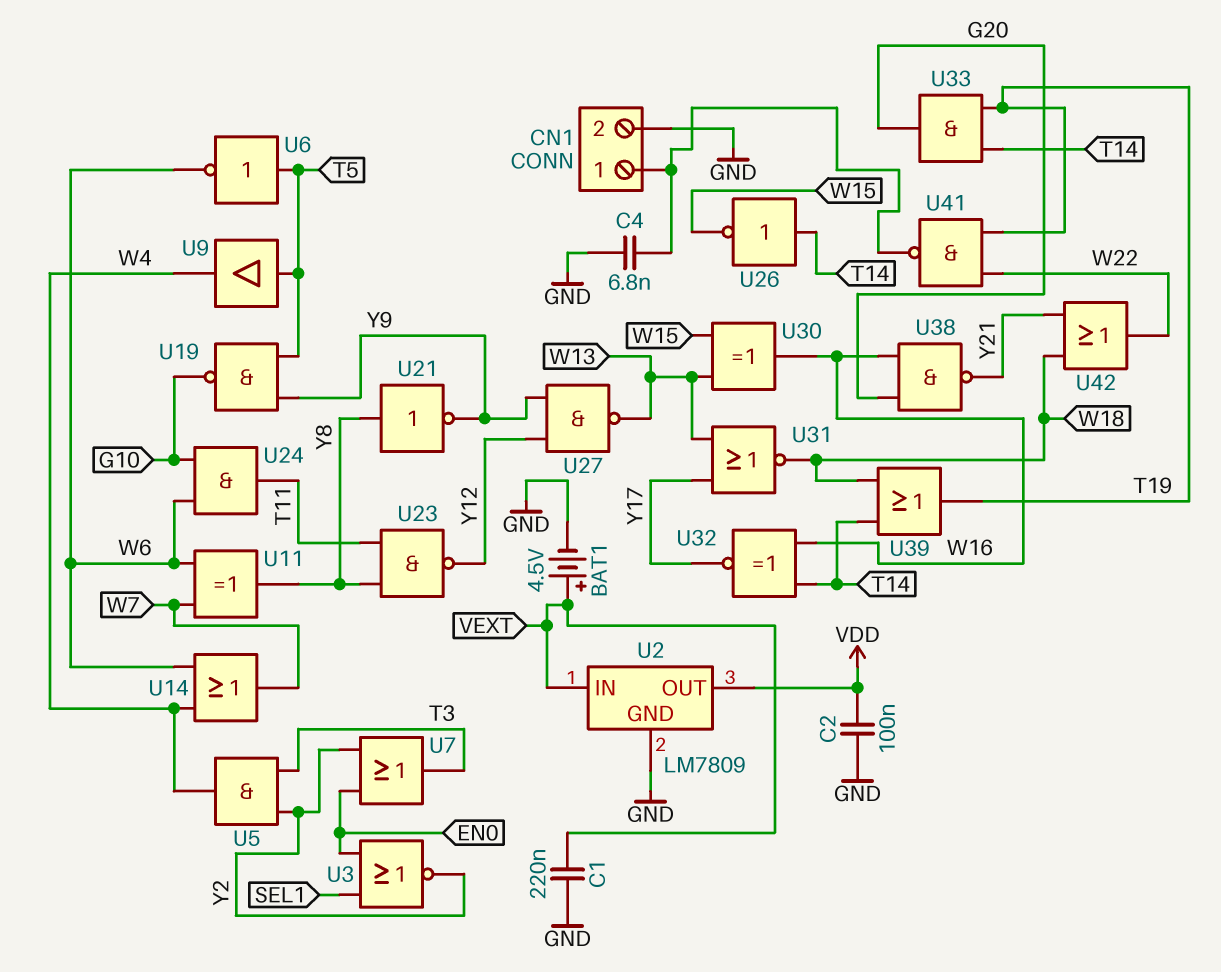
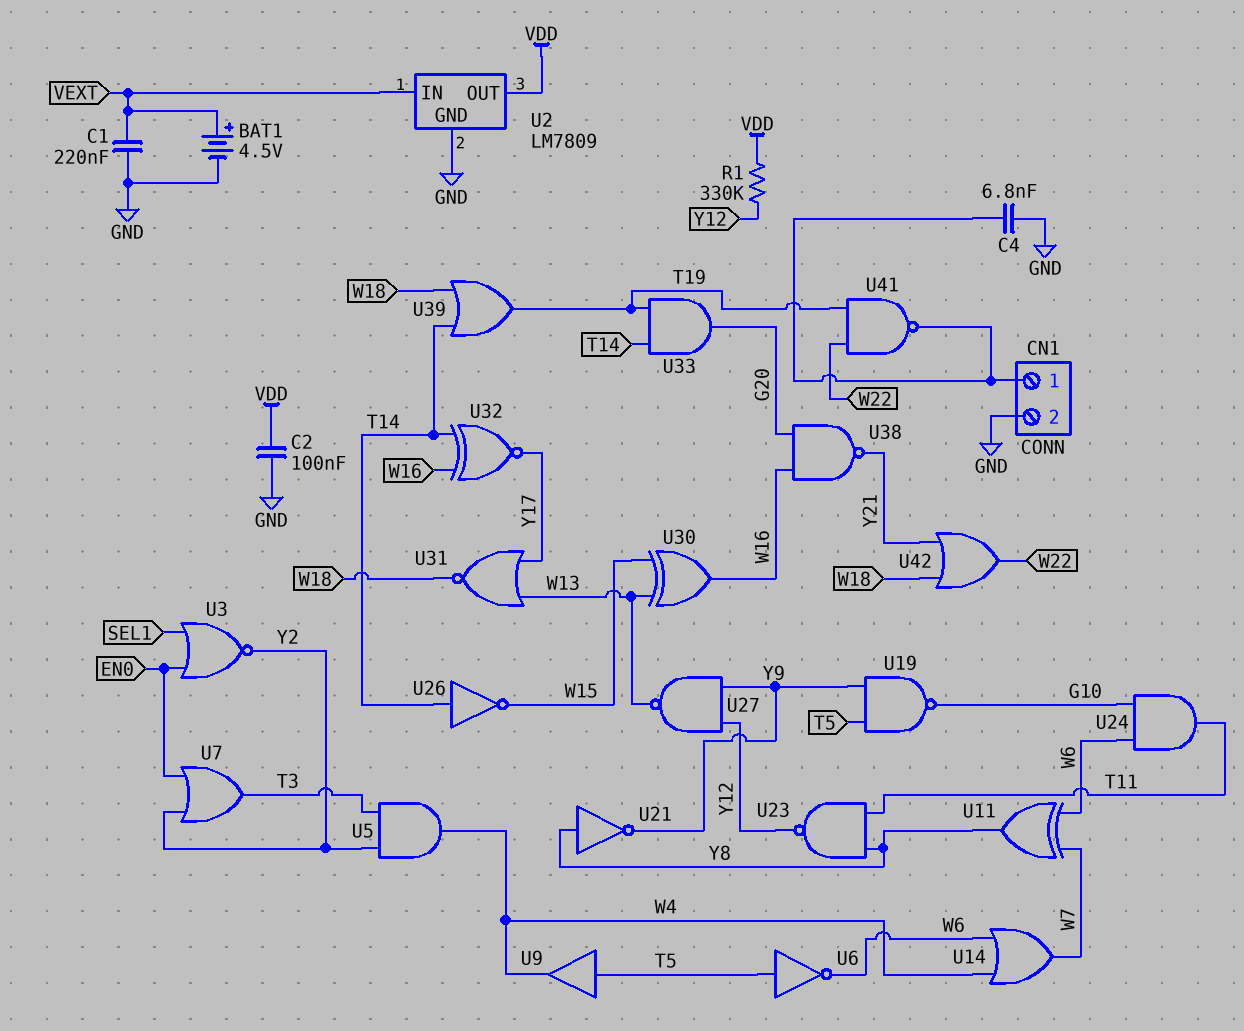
R1: none -> 330k (VDD, Y12)

